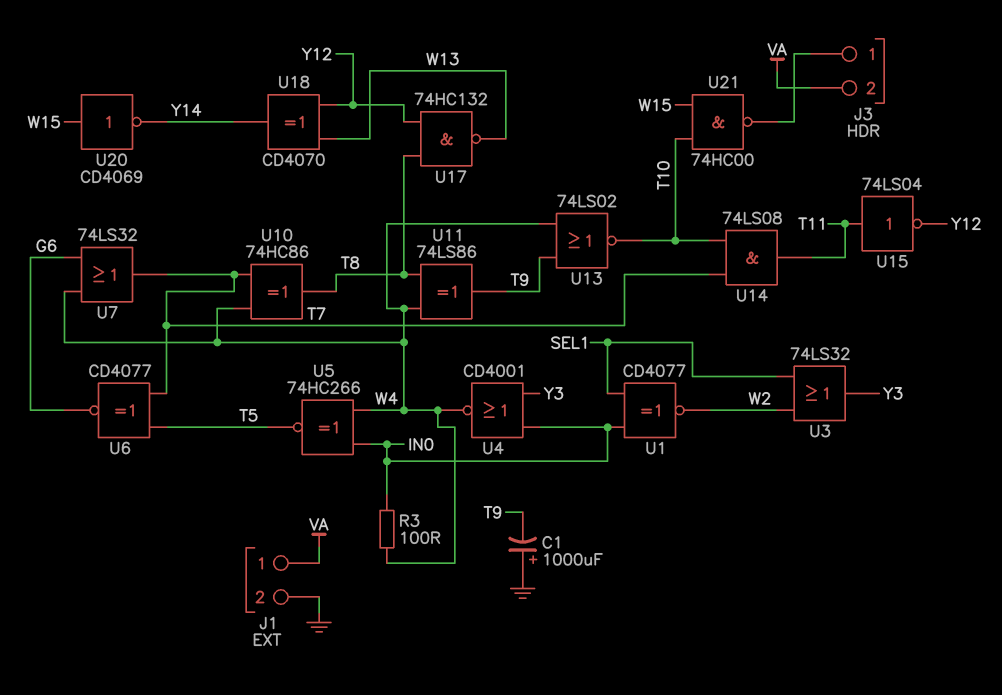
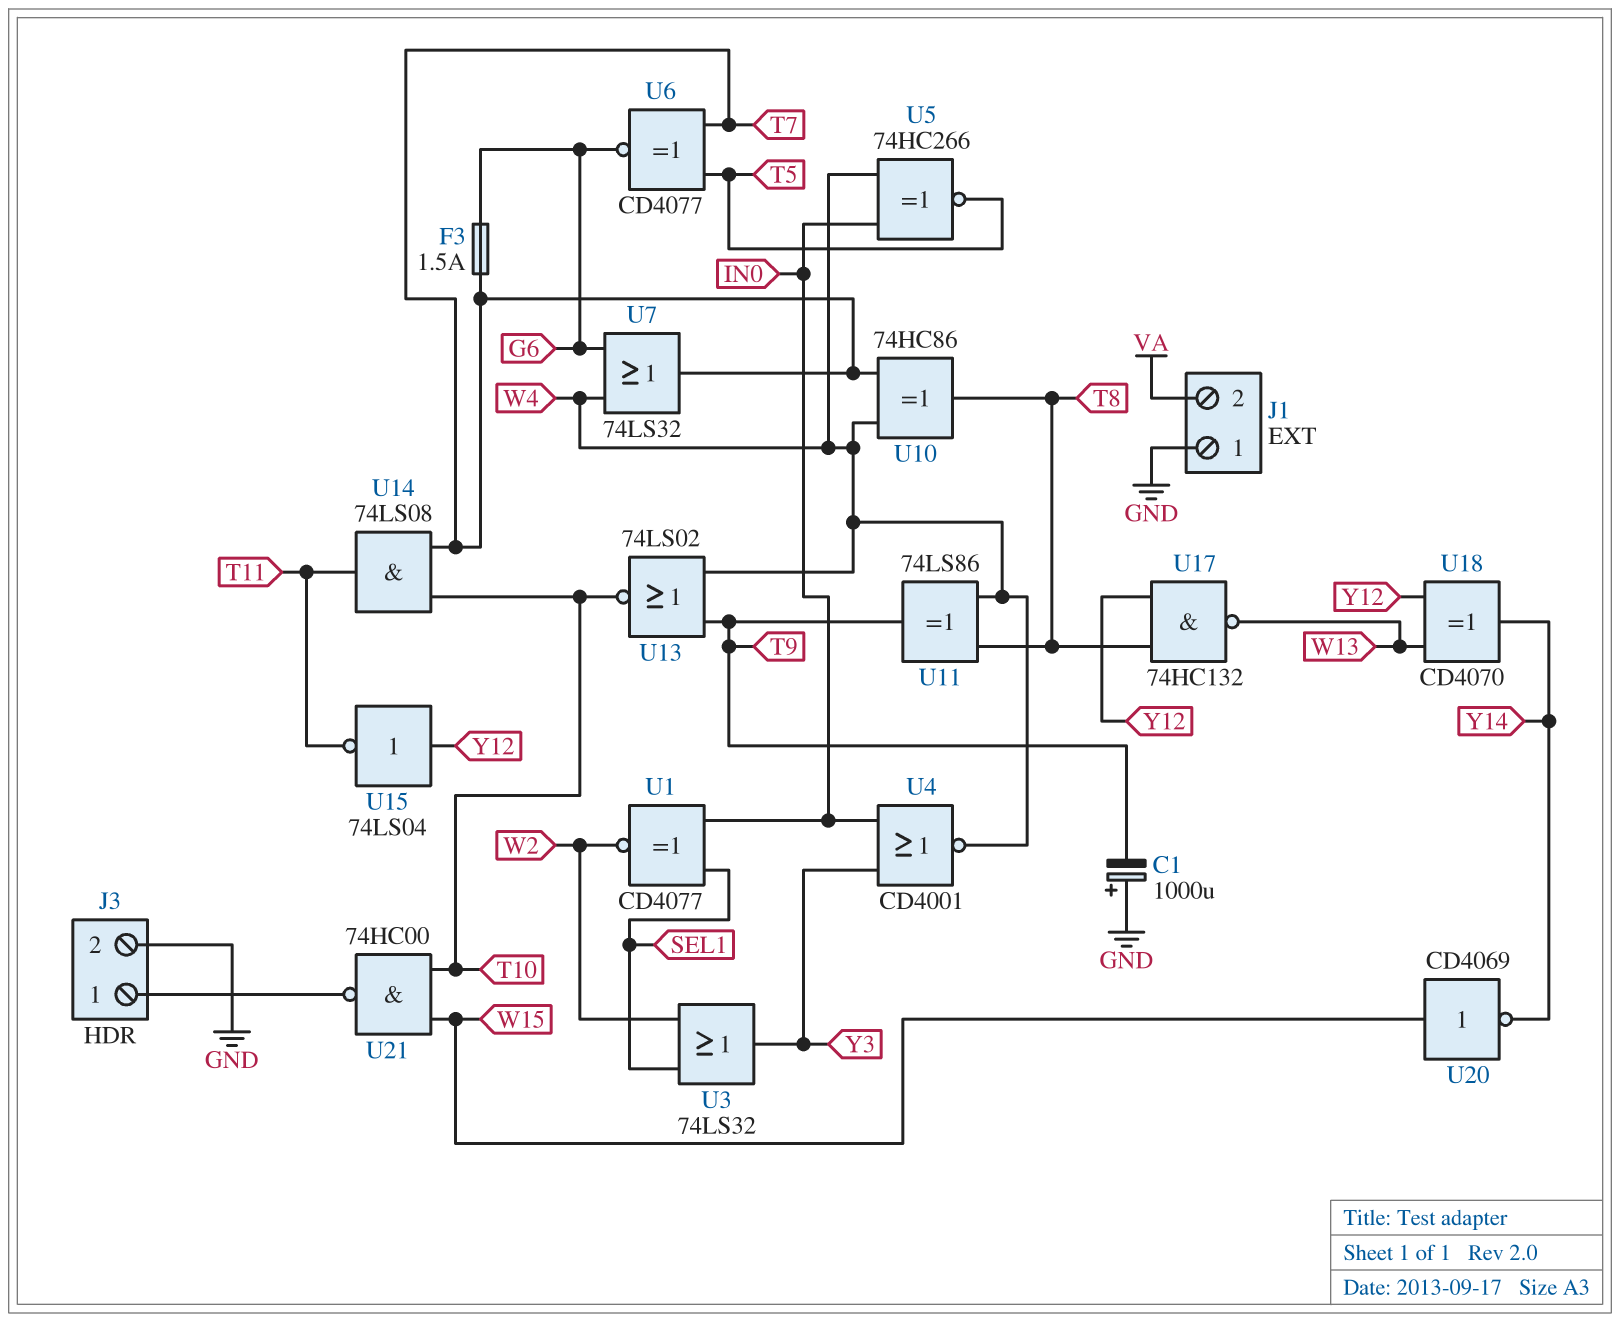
F3: none -> 1.5A (G6, T7)
J1 pin 1: VA -> GND
J1 pin 2: GND -> VA
J3 pin 2: VA -> GND
R3: 100 (IN0, W4) -> none
U15: NOT 74LS04 (in T11, out Y12) -> NOT 74LS04 (in Y12, out T11)

